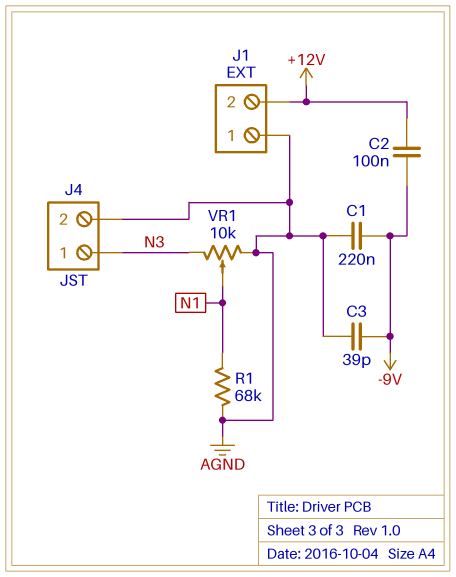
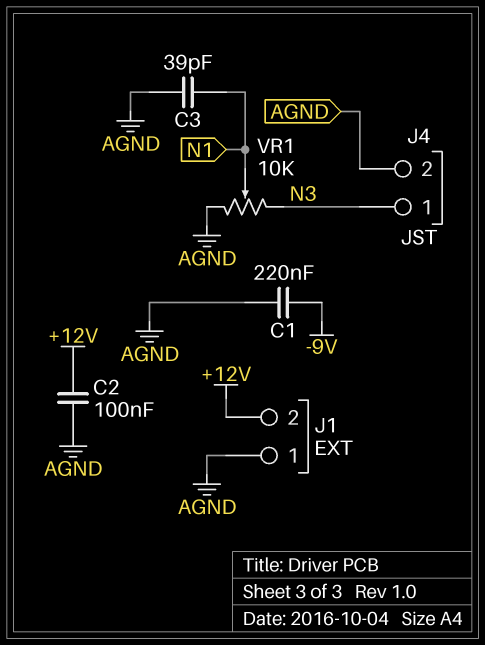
C2: 100nF (+12V, -9V) -> 100nF (+12V, AGND)
C3: 39pF (-9V, AGND) -> 39pF (AGND, N1)
R1: 68k (AGND, N1) -> none

